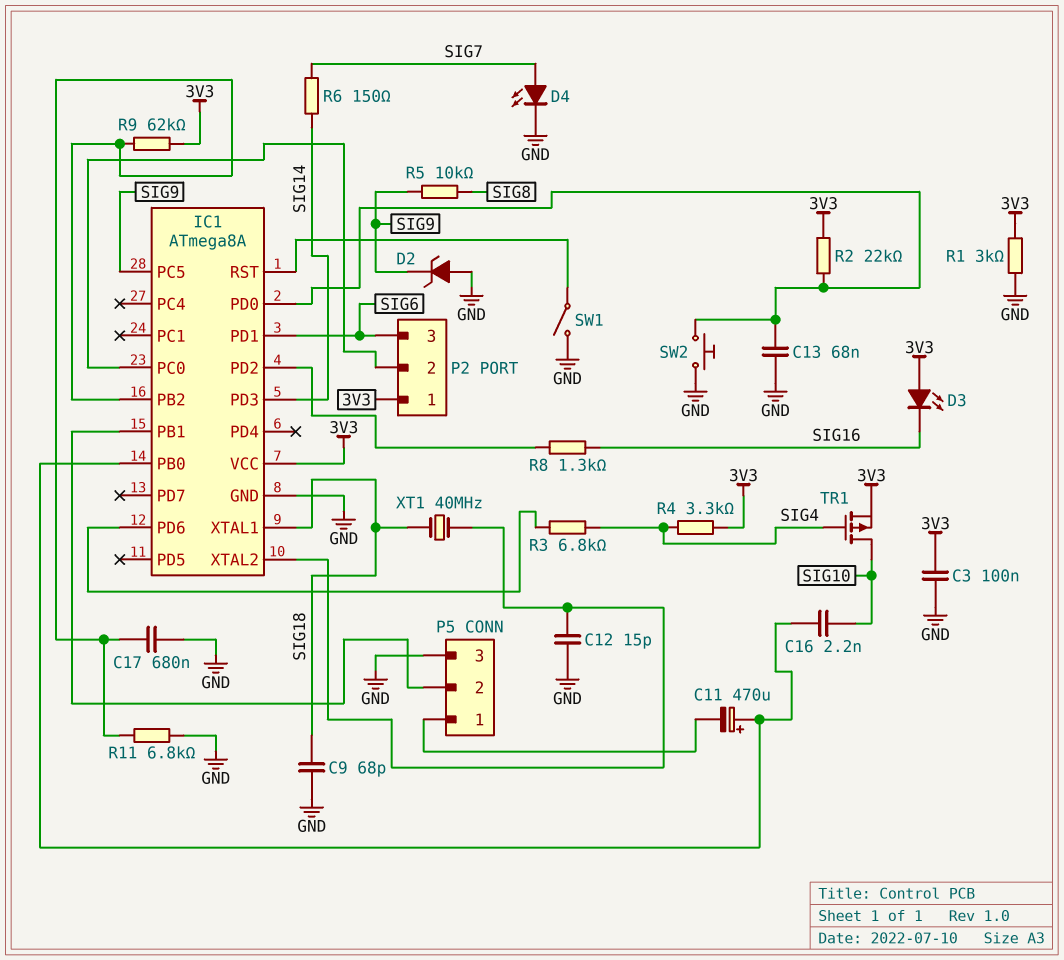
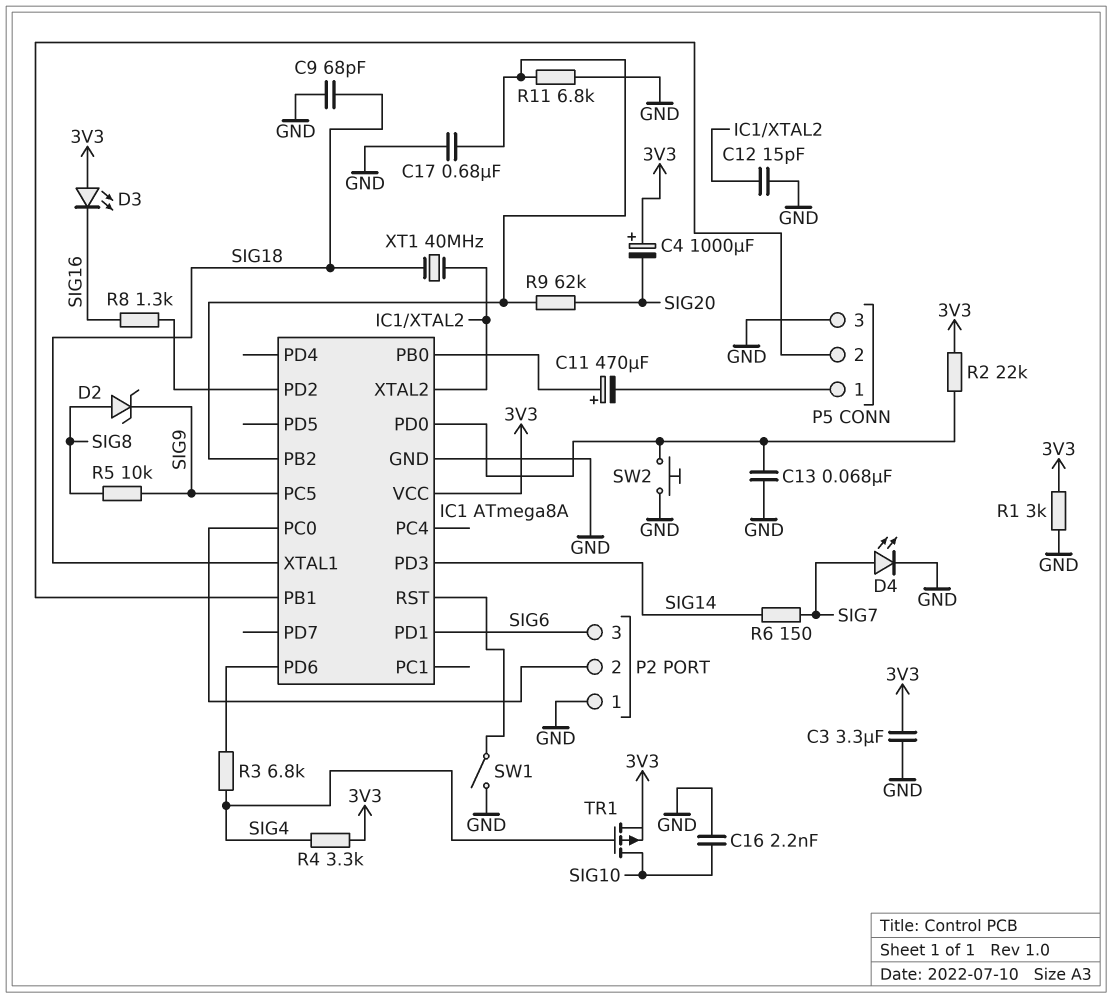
C3: 100nF (3V3, GND) -> 3.3uF (3V3, GND)
C4: none -> 1000uF (plus 3V3, minus SIG20)
C16: 2.2nF (IC1/PB0, SIG10) -> 2.2nF (GND, SIG10)
D2: zener (A GND, K SIG9) -> zener (A SIG8, K SIG9)
P2 pin 1: 3V3 -> GND
R9: 62k (3V3, IC1/PB2) -> 62k (IC1/PB2, SIG20)

